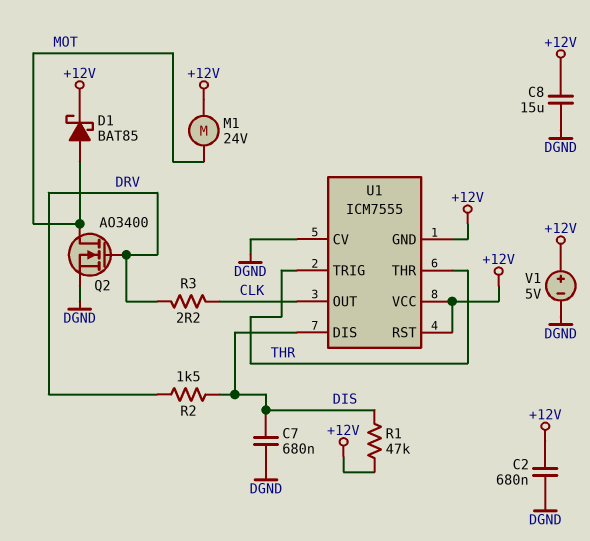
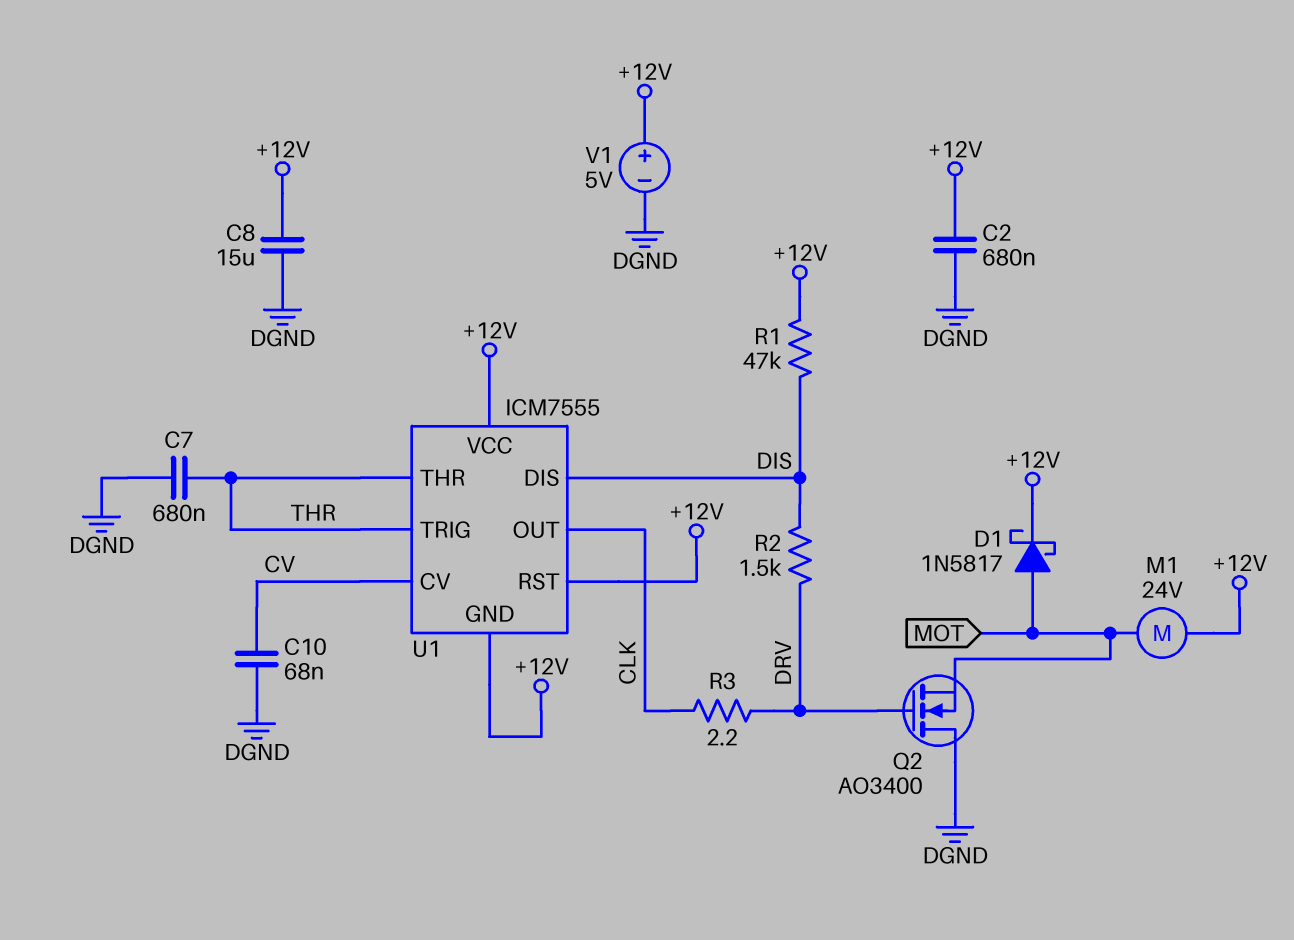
C7: 680nF (DGND, DIS) -> 680nF (DGND, THR)
C10: none -> 68nF (CV, DGND)
D1: schottky BAT85 (A MOT, K +12V) -> schottky 1N5817 (A MOT, K +12V)
Q2: NMOS AO3400 (G DRV, D MOT, S DGND) -> NMOS AO3400 (G DRV, D DGND, S MOT)
U1 pin CV: DGND -> CV

